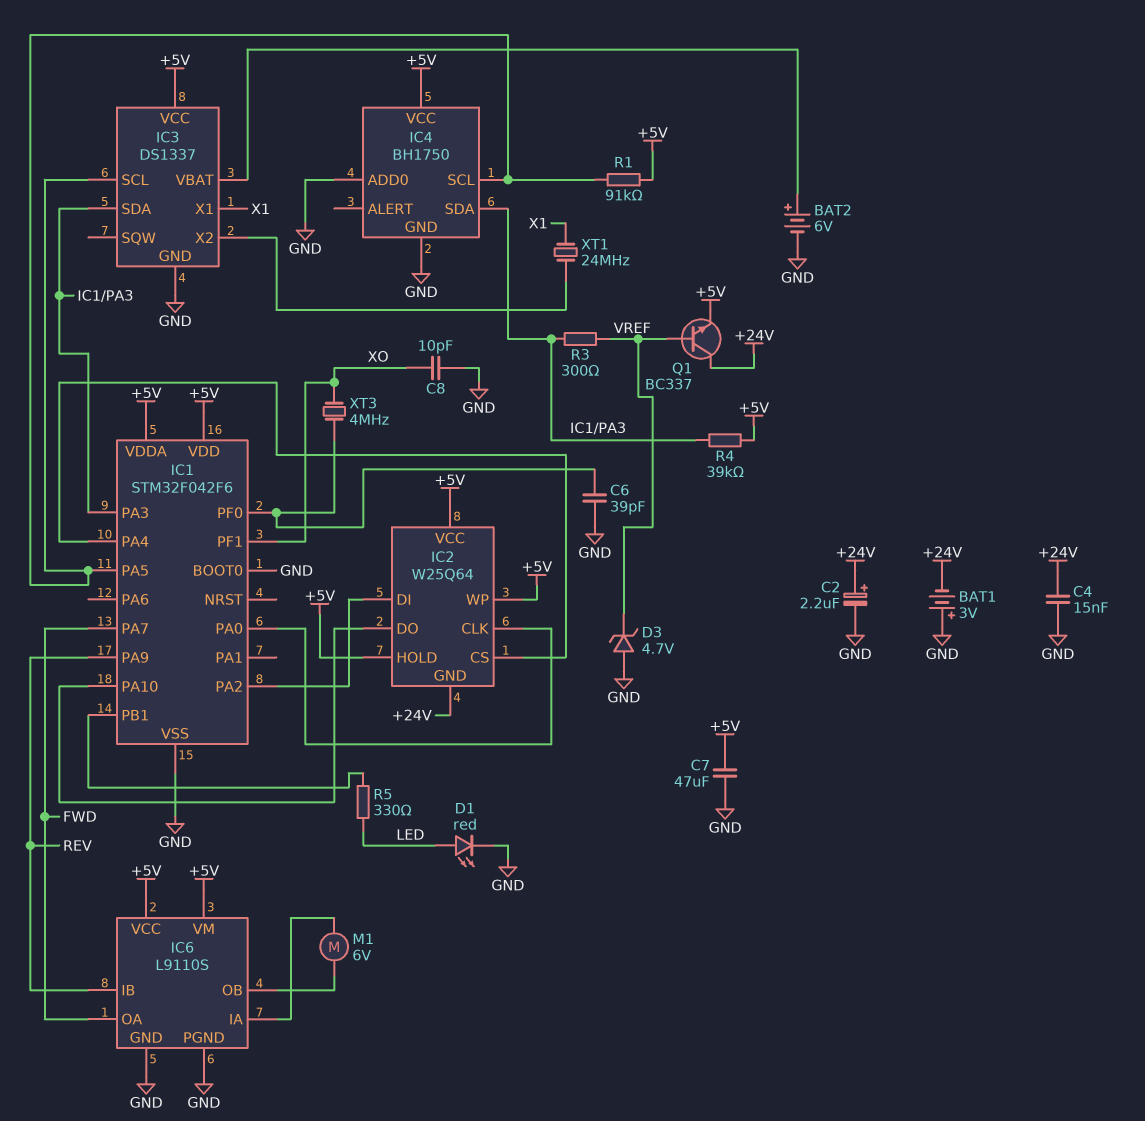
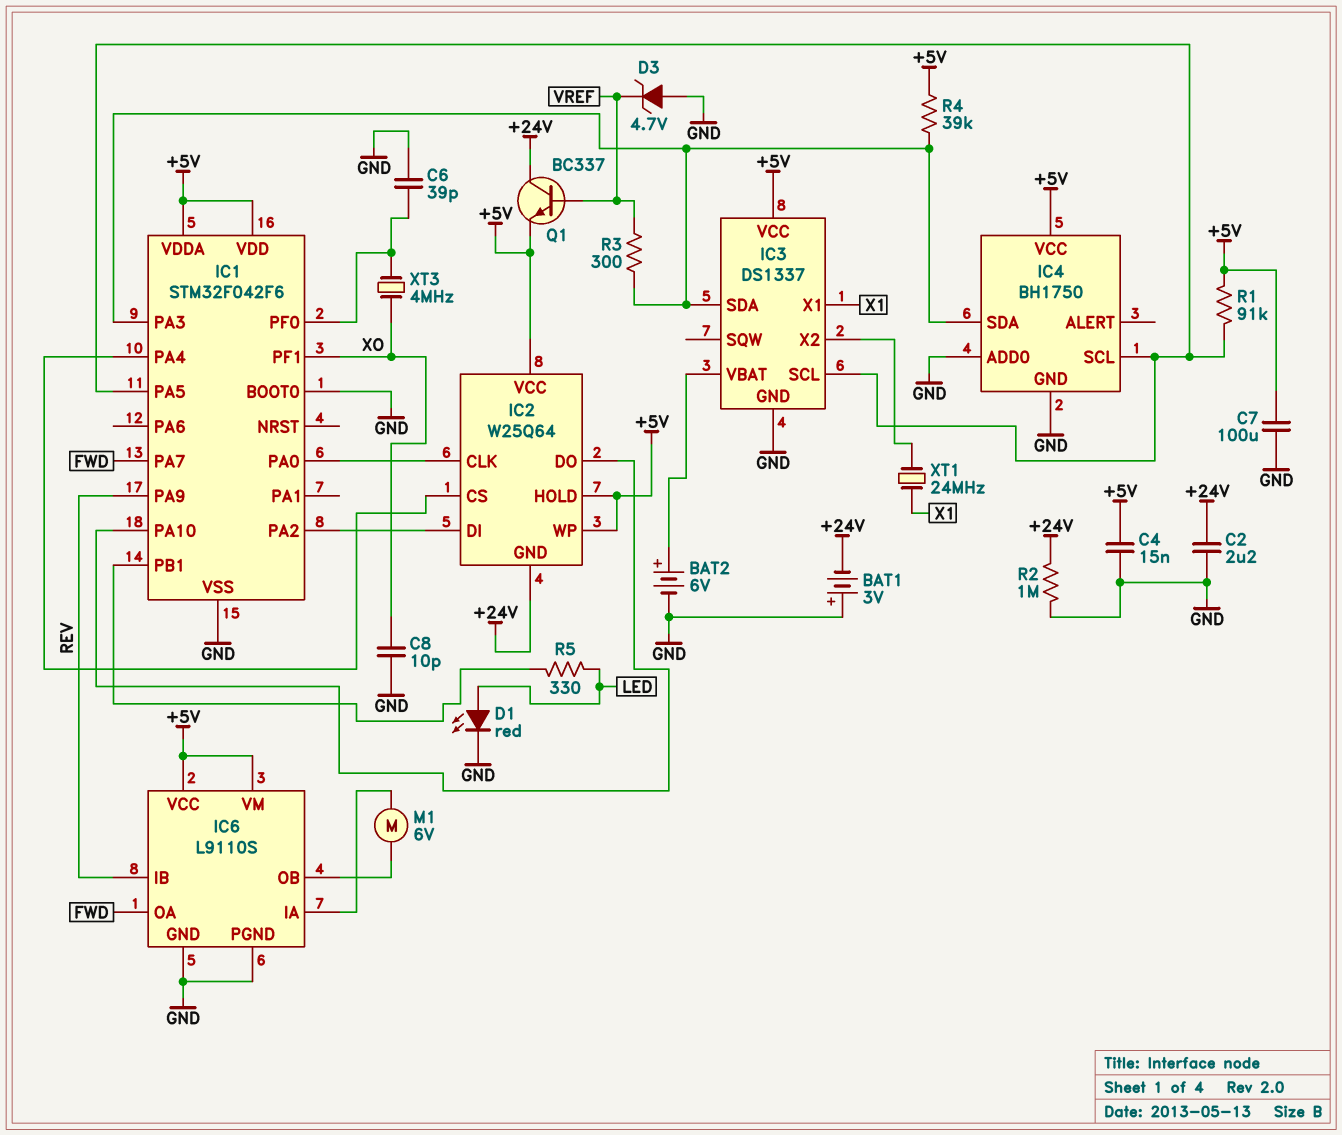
C2: 2.2uF (plus +24V, minus GND) -> 2.2uF (+24V, GND)
C4: 15nF (+24V, GND) -> 15nF (+5V, GND)
C7: 47uF (+5V, GND) -> 100uF (+5V, GND)
R2: none -> 1M (+24V, GND)

